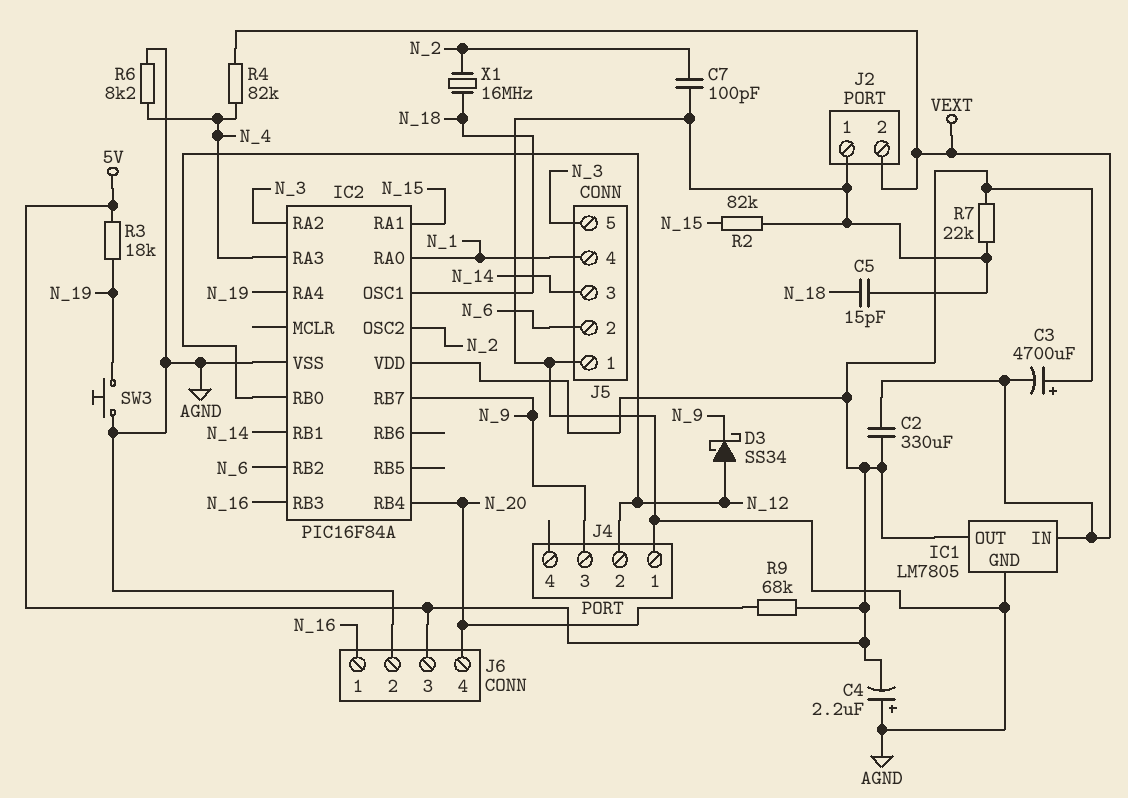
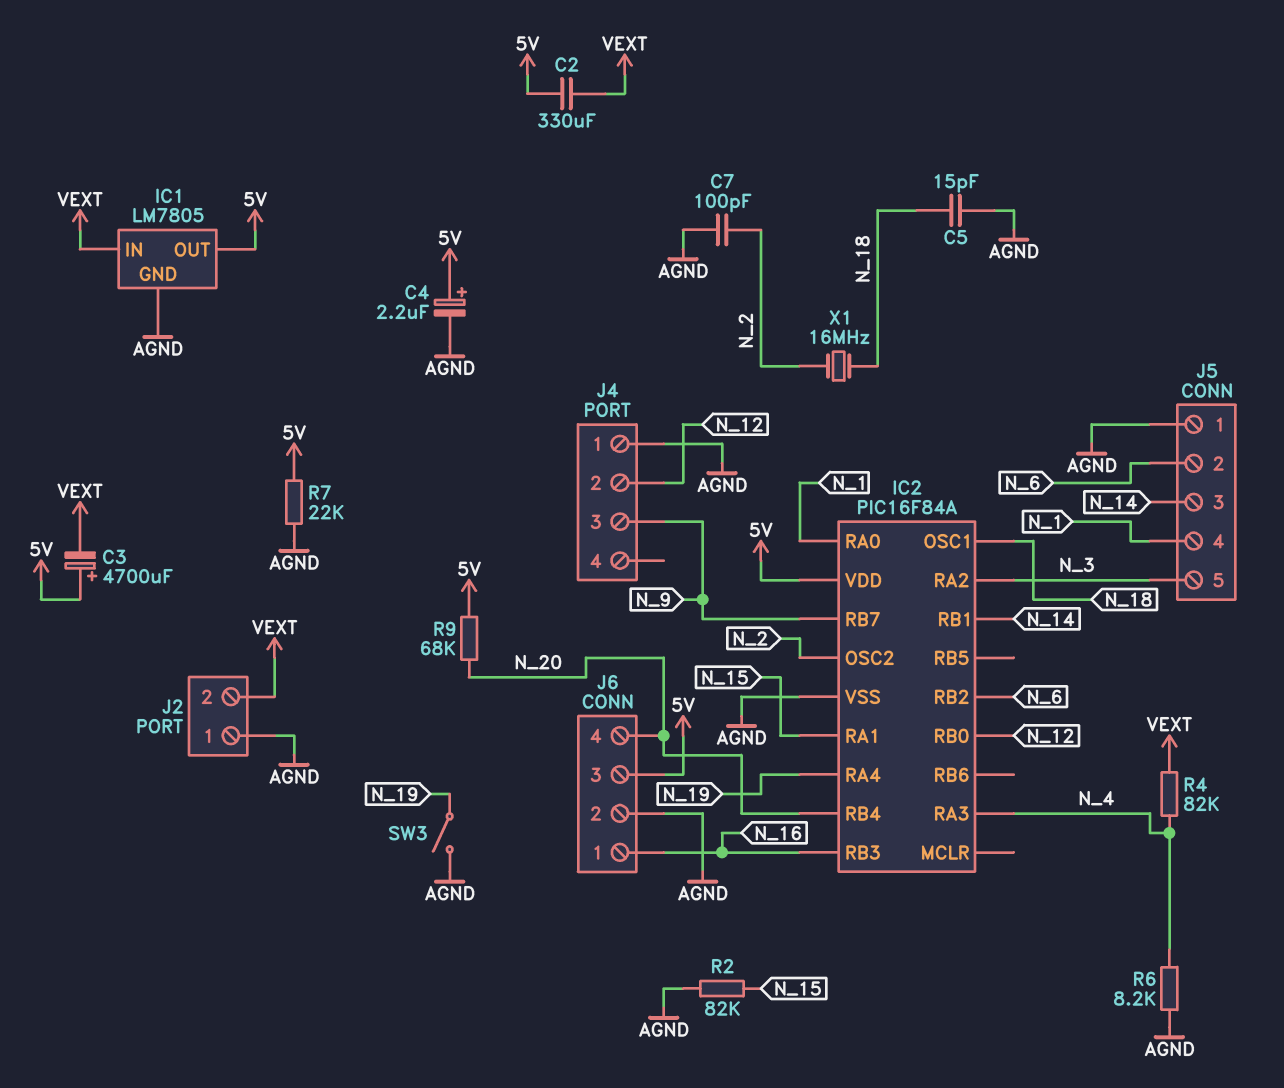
C4: 2.2uF (plus AGND, minus 5V) -> 2.2uF (plus 5V, minus AGND)
D3: schottky SS34 (A N_12, K N_9) -> none
R3: 18k (5V, N_19) -> none
SW3: button (AGND, N_19) -> switch (AGND, N_19)

